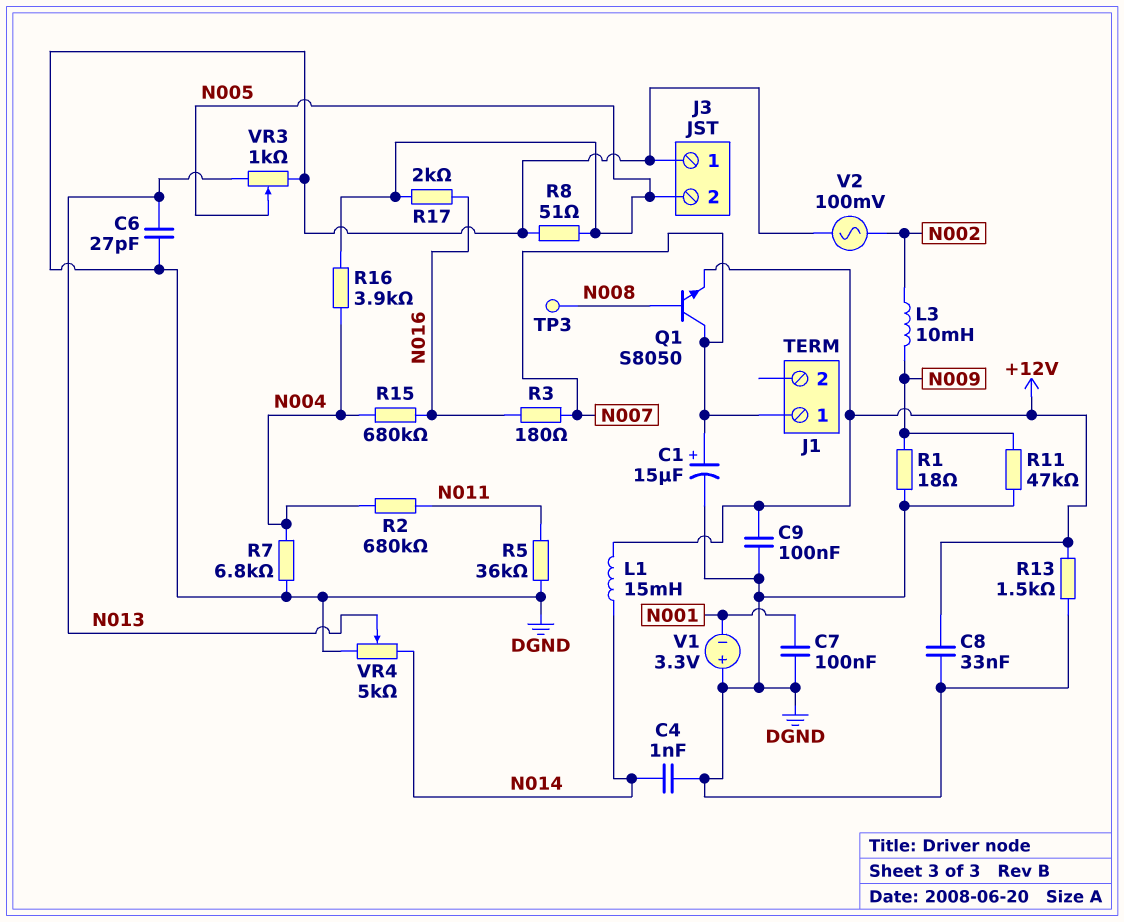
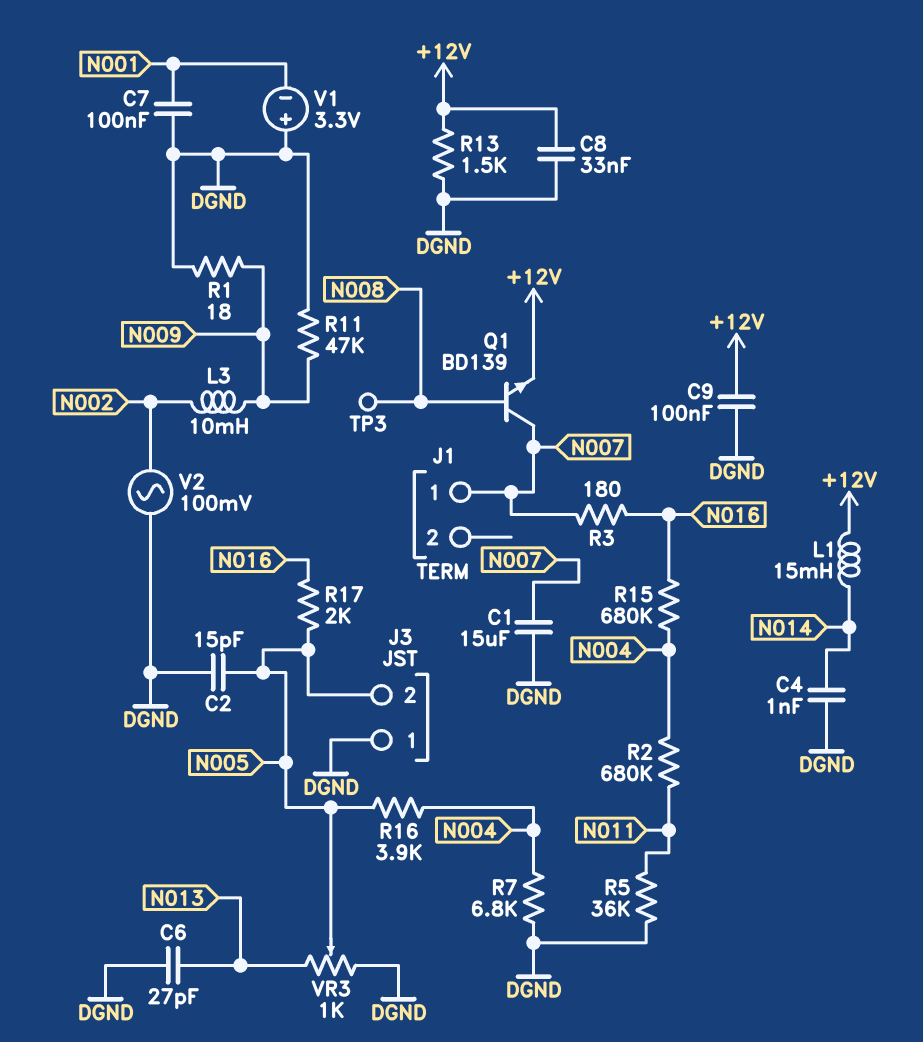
C1: 15uF (plus N007, minus DGND) -> 15uF (DGND, N007)
C2: none -> 15pF (DGND, N005)
Q1: NPN S8050 (B N008, C N007, E +12V) -> NPN BD139 (B N008, C N007, E +12V)
R8: 51 (DGND, N005) -> none
VR4: 5k (DGND, N014, wiper N013) -> none

